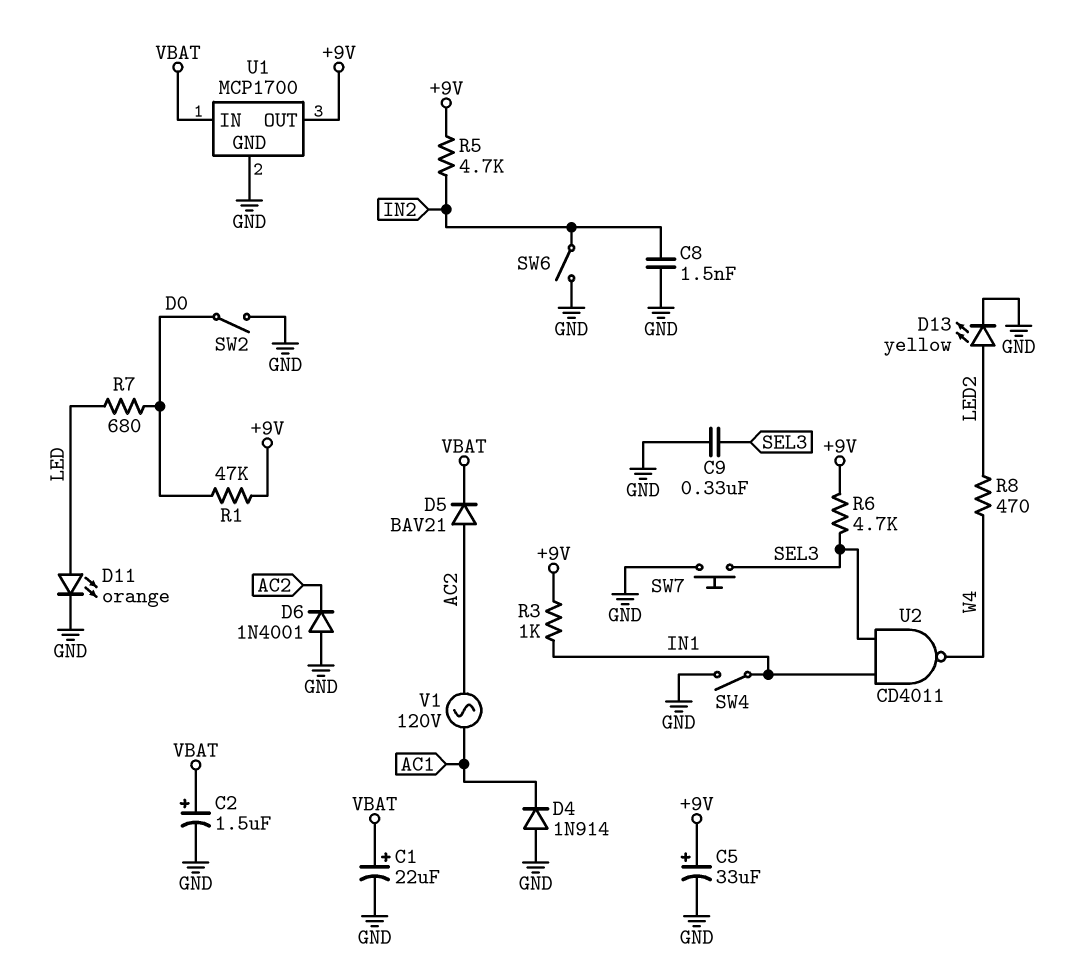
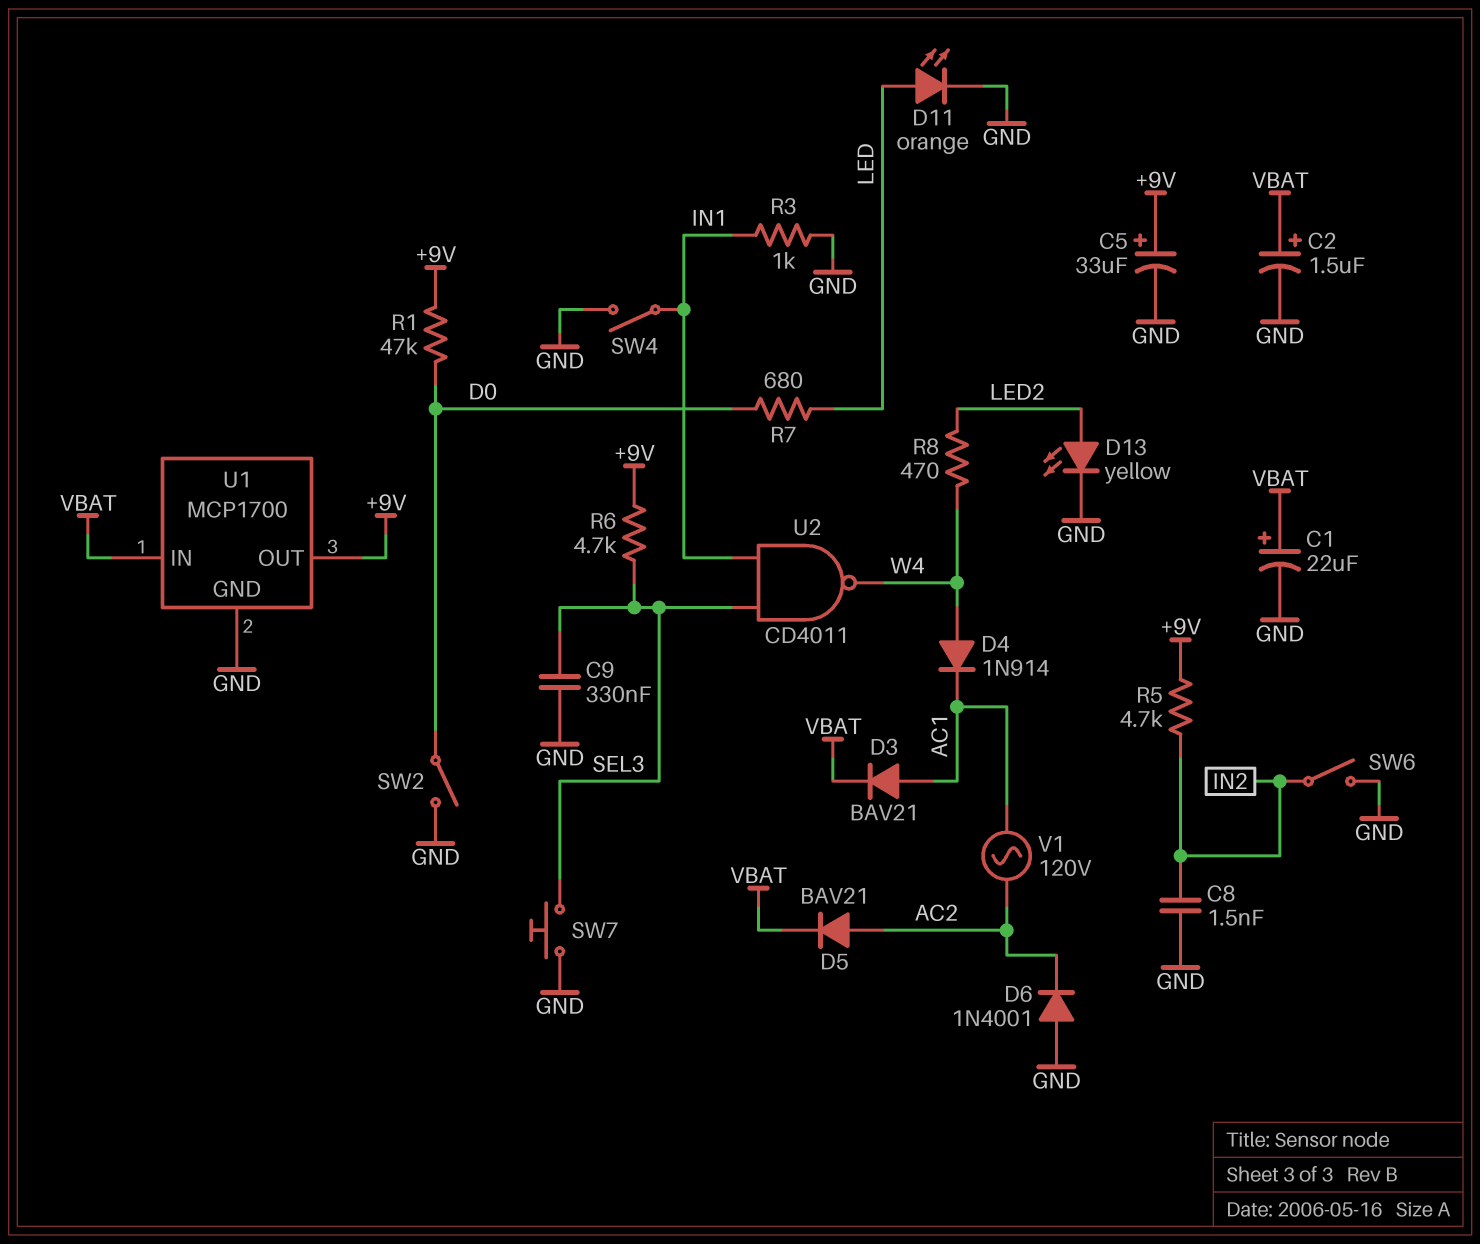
D3: none -> diode BAV21 (A AC1, K VBAT)
D4: diode 1N914 (A GND, K AC1) -> diode 1N914 (A W4, K AC1)
R3: 1k (+9V, IN1) -> 1k (GND, IN1)

